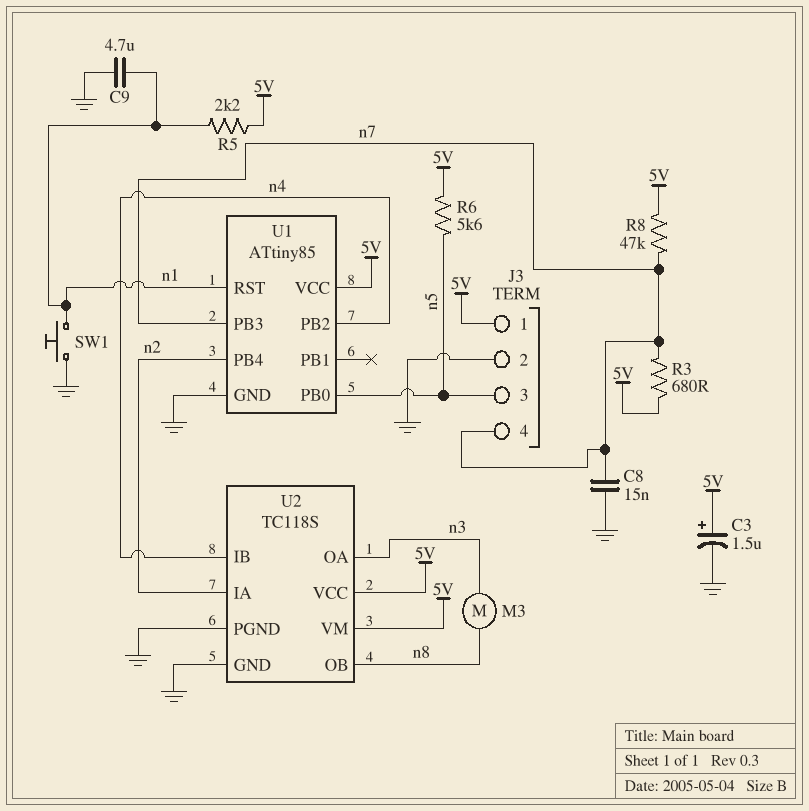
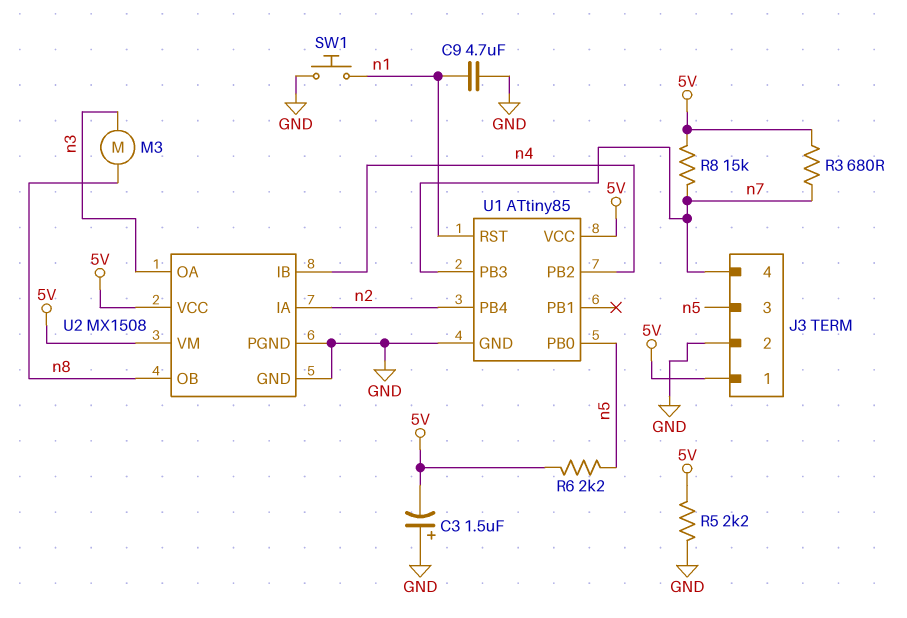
C3: 1.5uF (plus 5V, minus GND) -> 1.5uF (plus GND, minus 5V)
C8: 15nF (GND, n7) -> none
R5: 2.2k (5V, n1) -> 2.2k (5V, GND)
R6: 5.6k (5V, n5) -> 2.2k (5V, n5)
R8: 47k (5V, n7) -> 15k (5V, n7)
U2: TC118S -> MX1508

